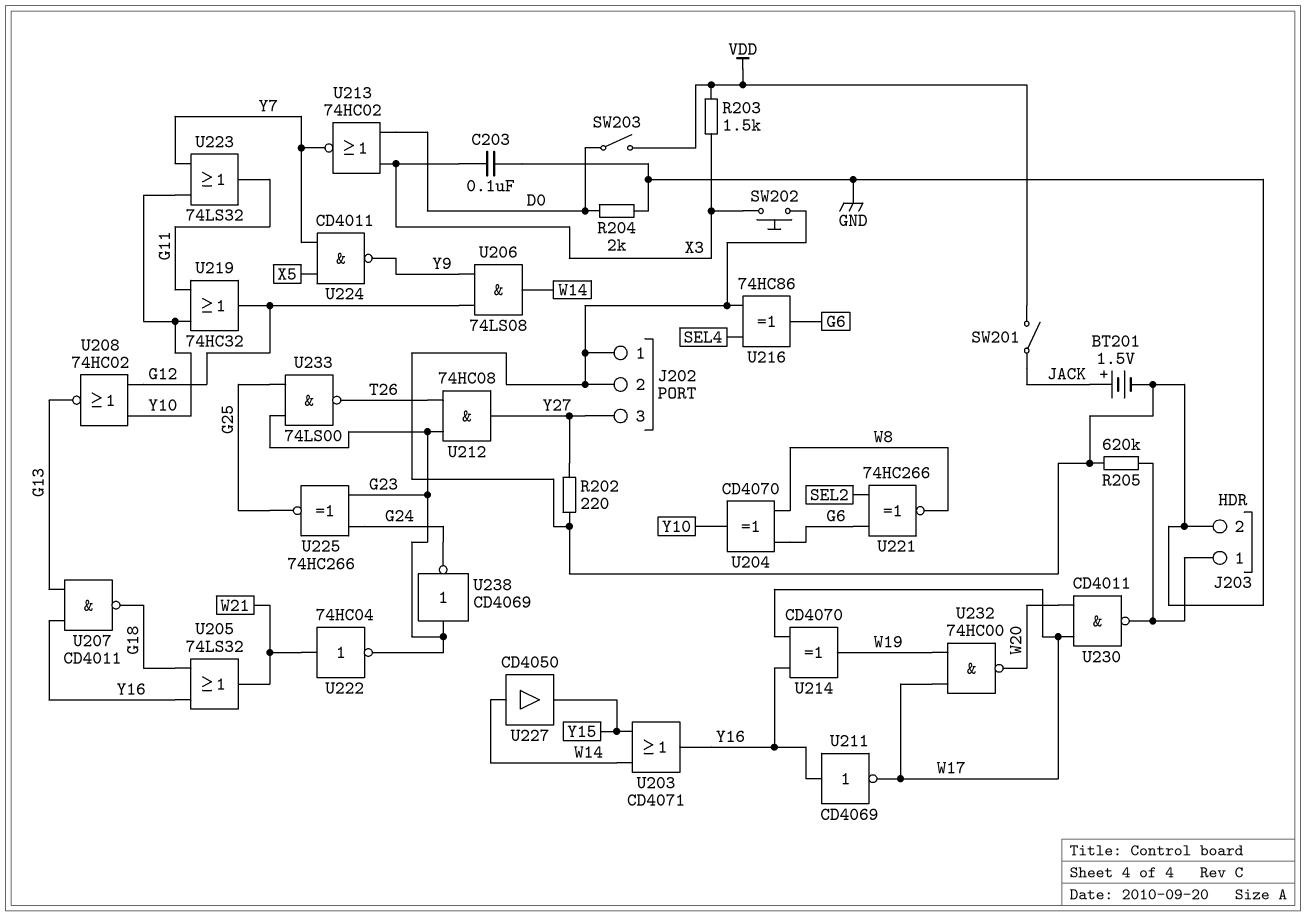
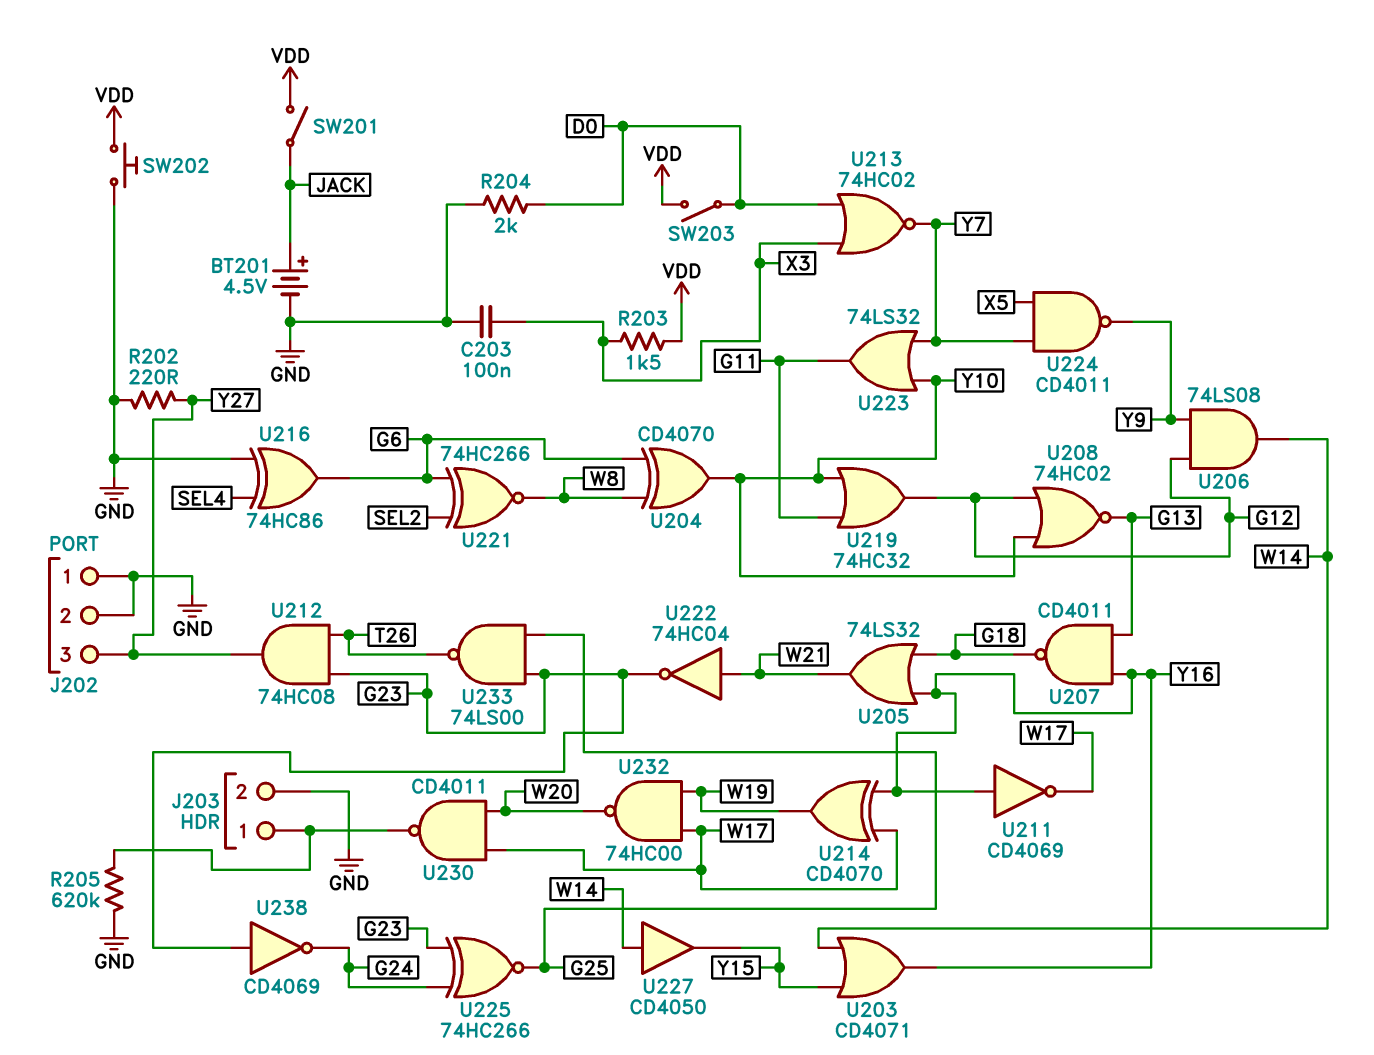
BT201: 1.5V (plus JACK, minus GND) -> 4.5V (plus JACK, minus GND)
SW202: button (GND, X3) -> button (GND, VDD)

